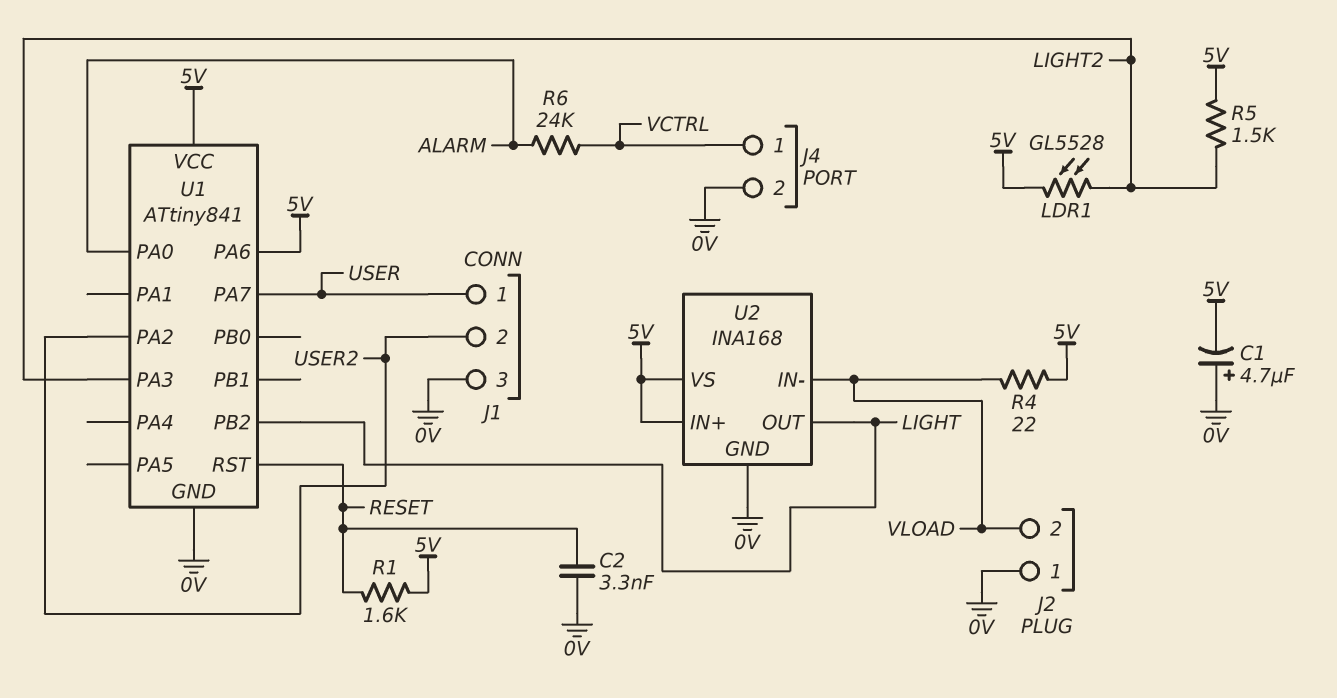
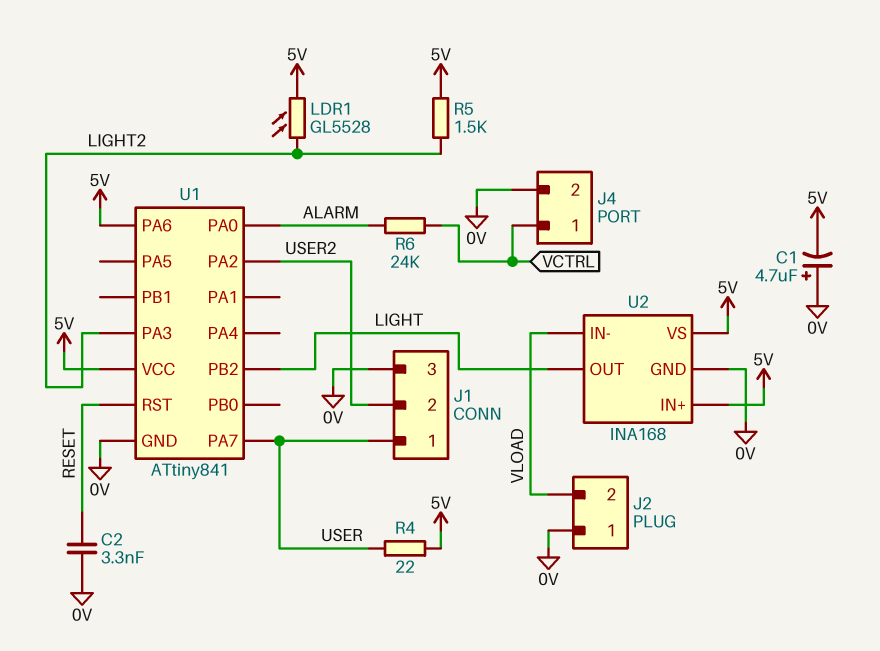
R1: 1.6k (5V, RESET) -> none
R4: 22 (5V, VLOAD) -> 22 (5V, USER)

